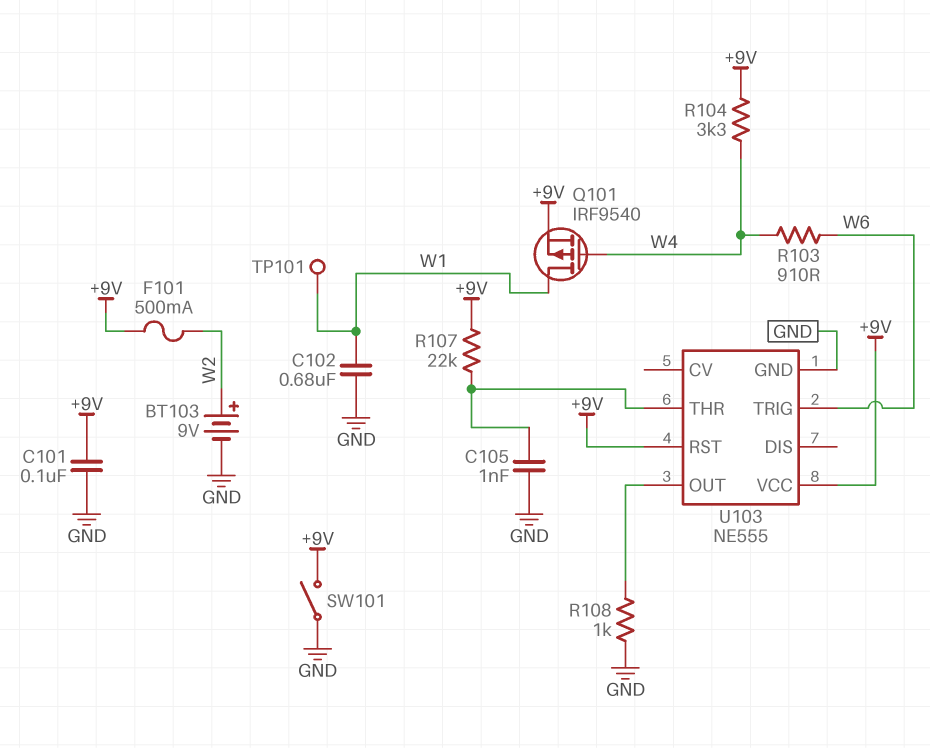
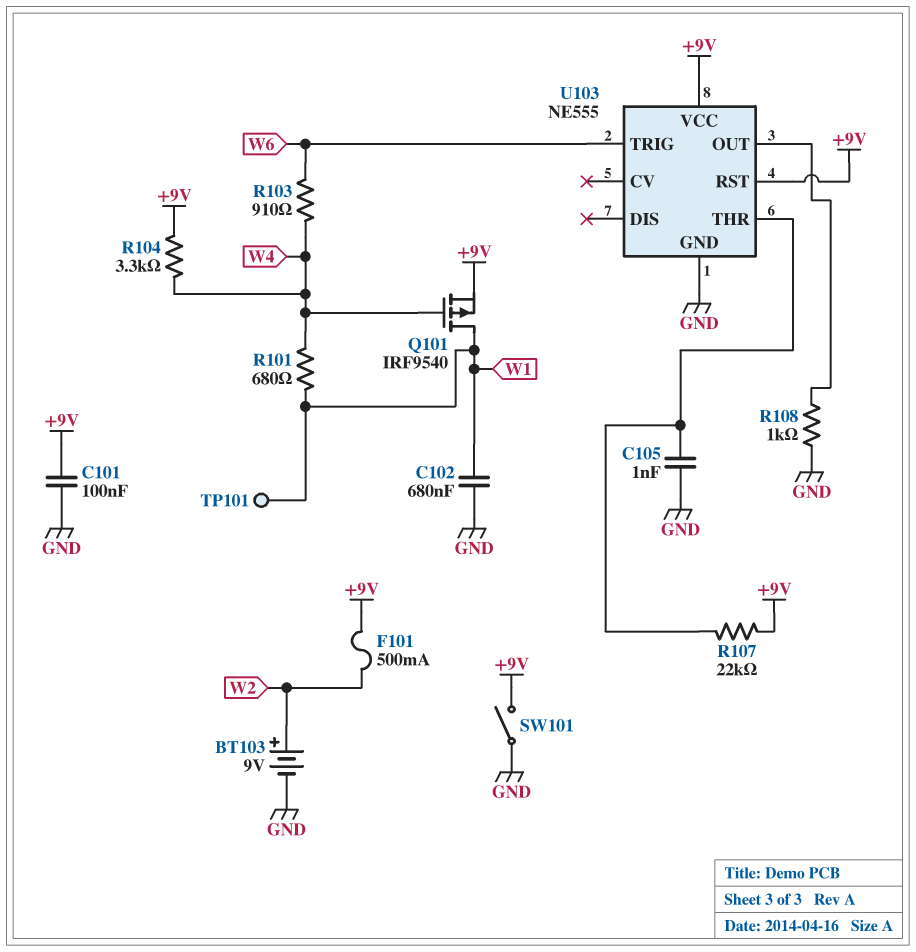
R101: none -> 680 (W1, W4)

